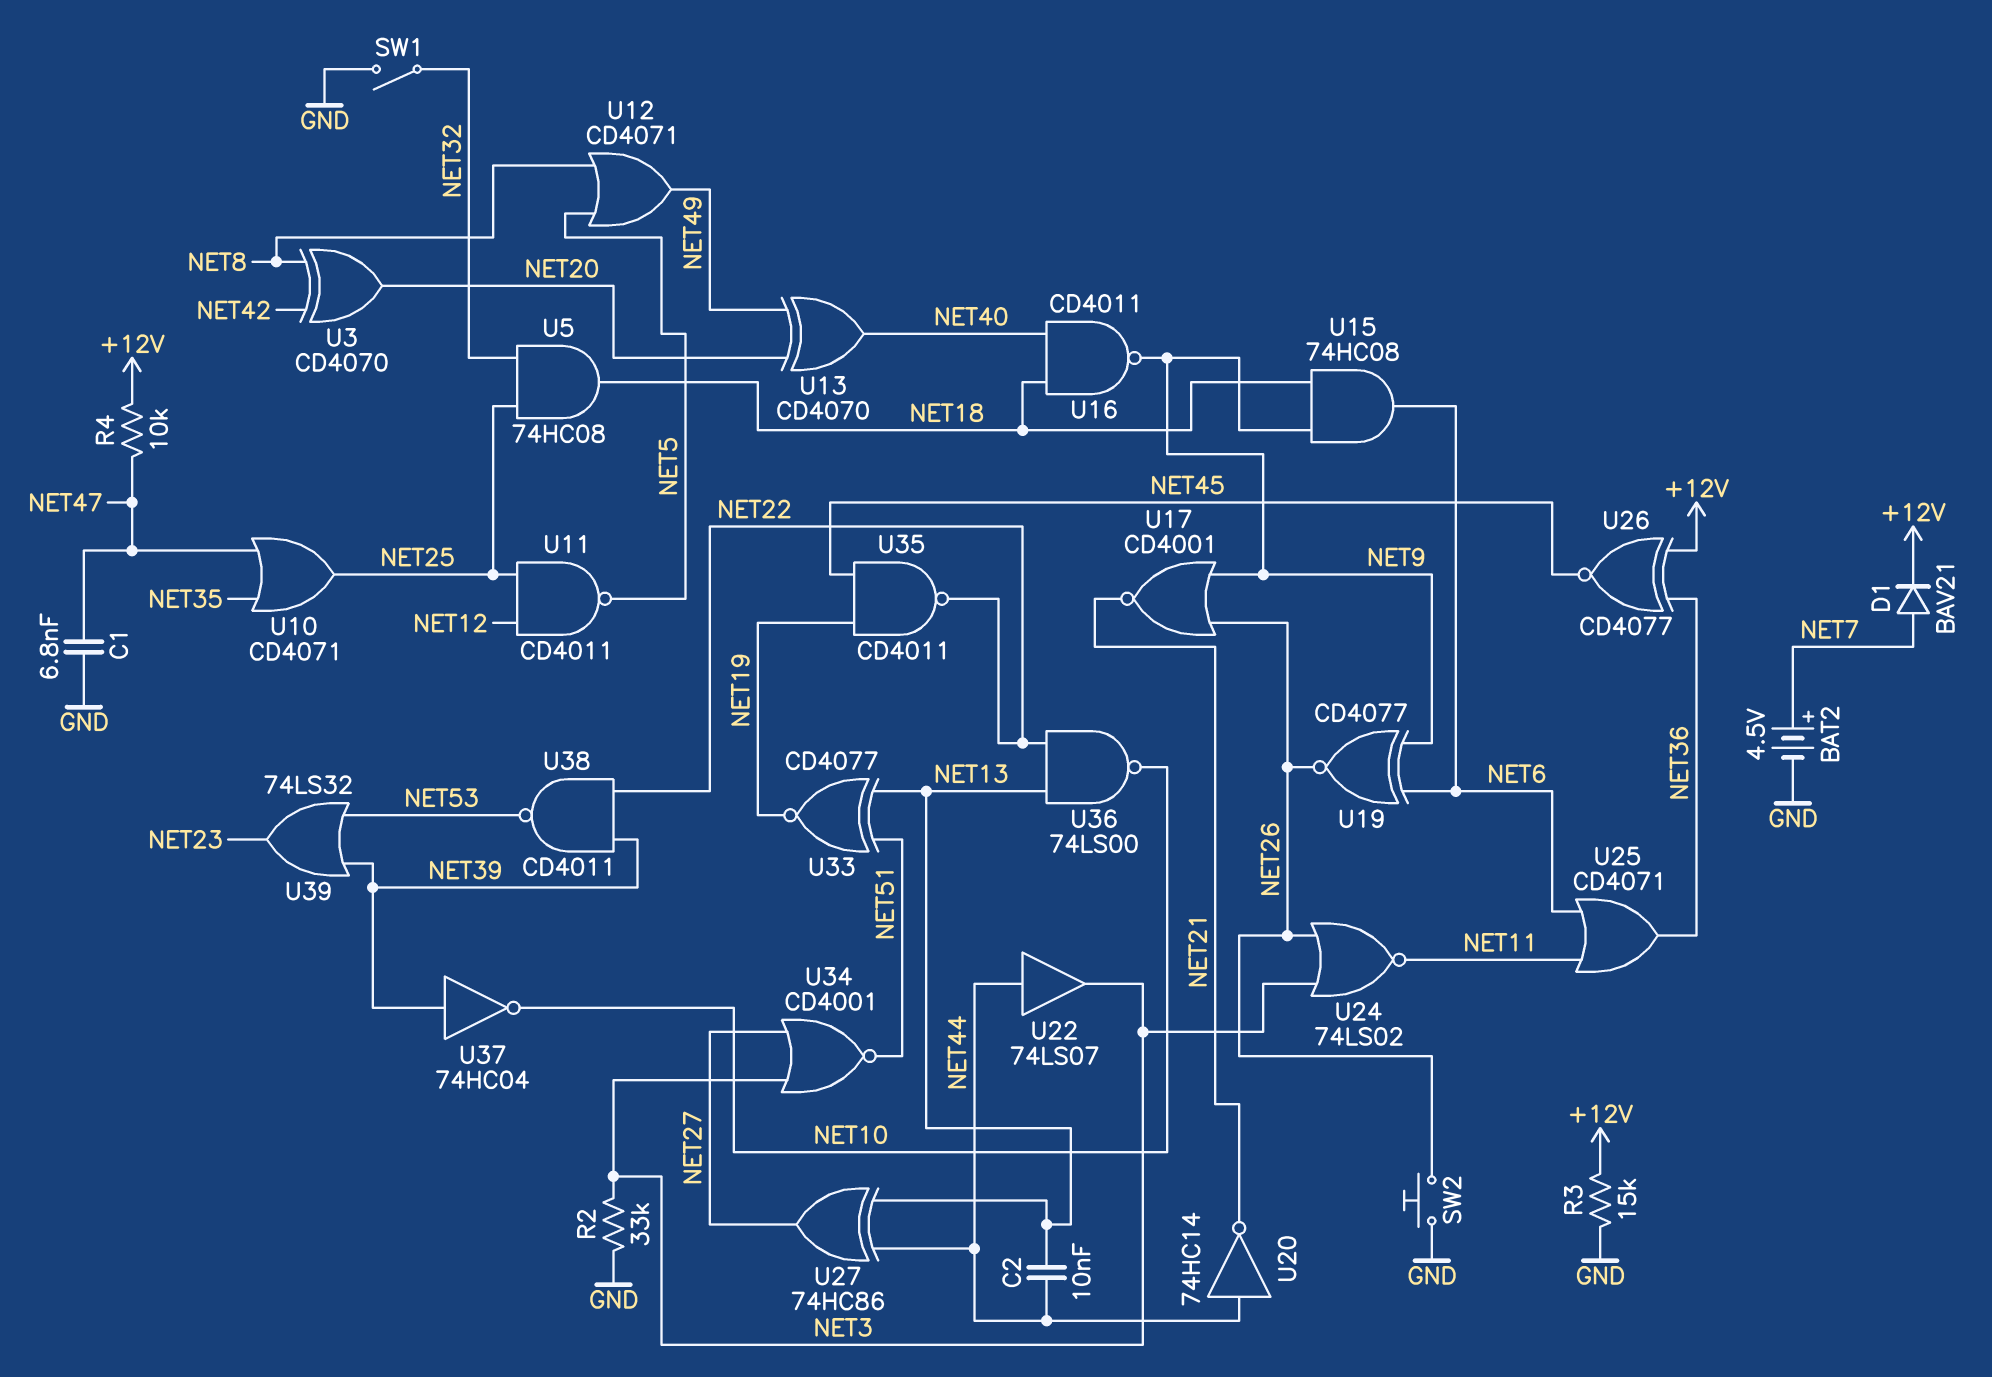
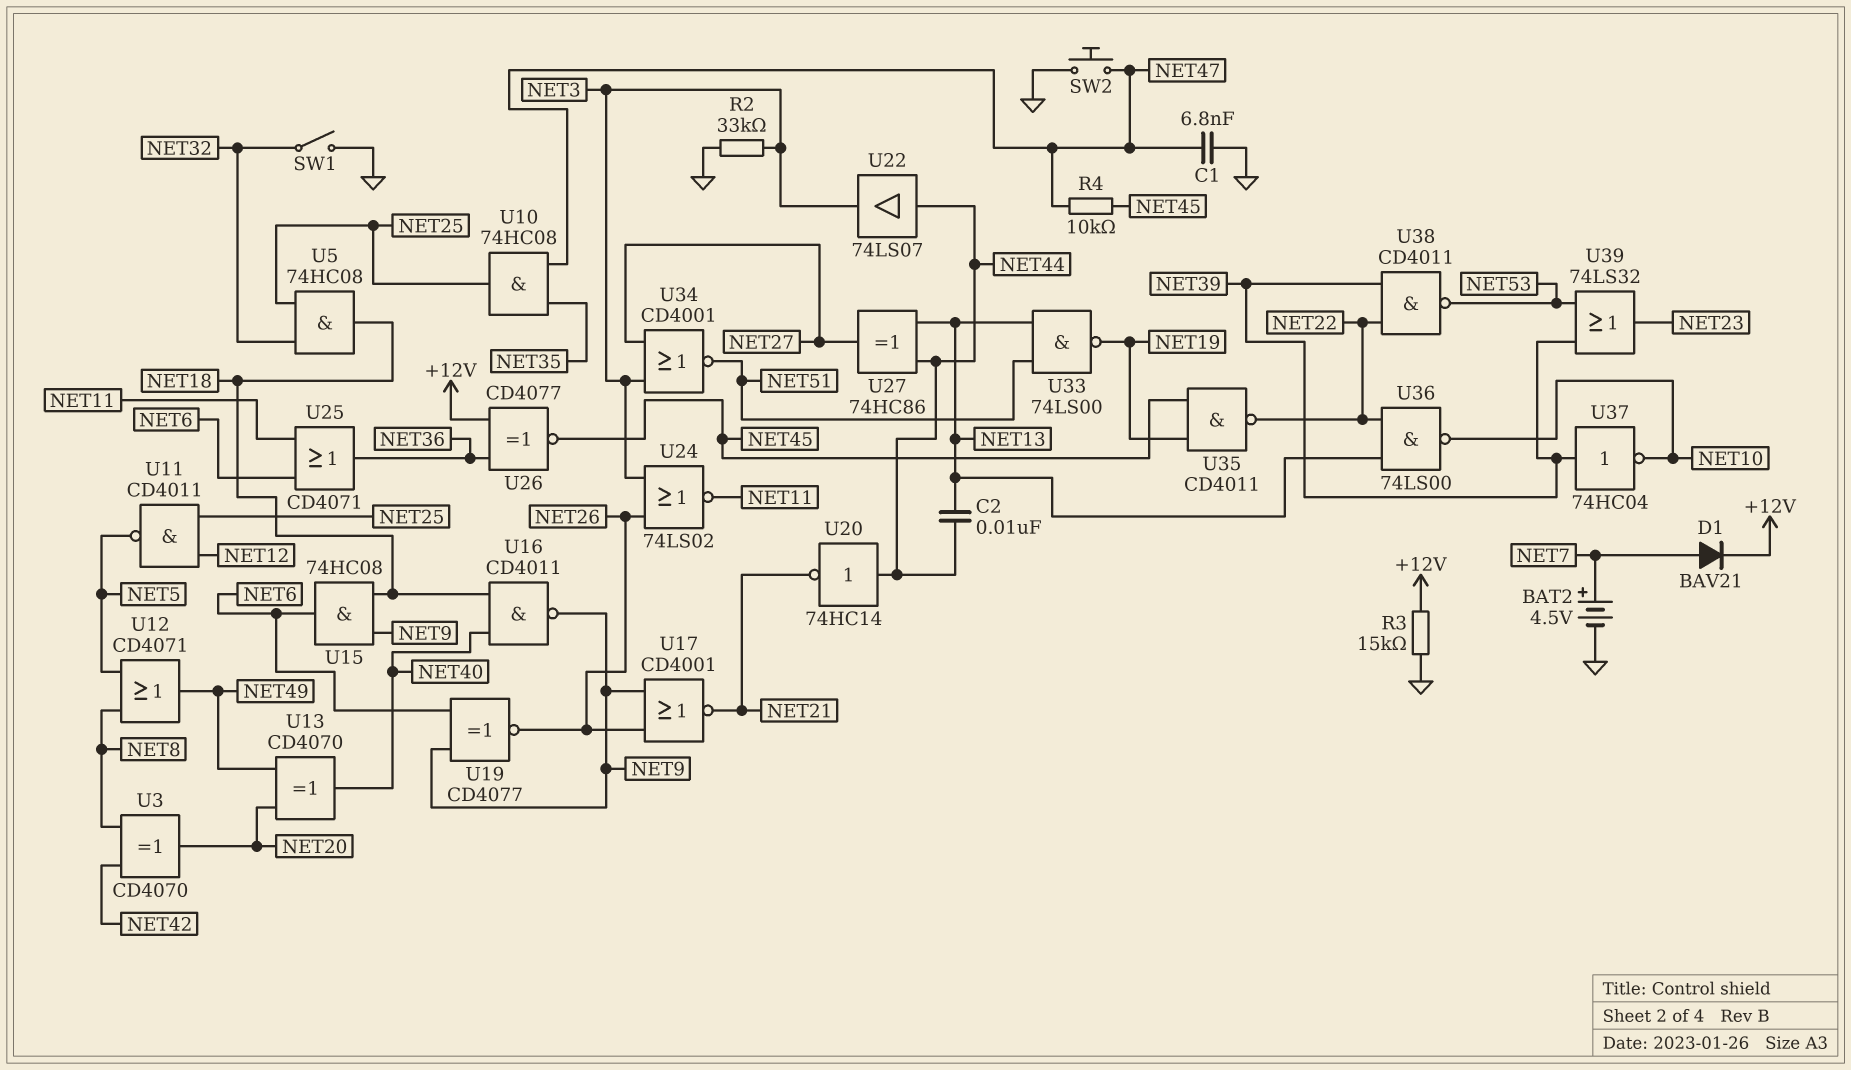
R4: 10k (+12V, NET47) -> 10k (NET45, NET47)
SW2: button (GND, NET26) -> button (GND, NET47)
U10: OR CD4071 (in NET35, in NET47, out NET25) -> AND 74HC08 (in NET35, in NET47, out NET25)
U33: XNOR CD4077 (in NET13, in NET51, out NET19) -> NAND 74LS00 (in NET13, in NET51, out NET19)

